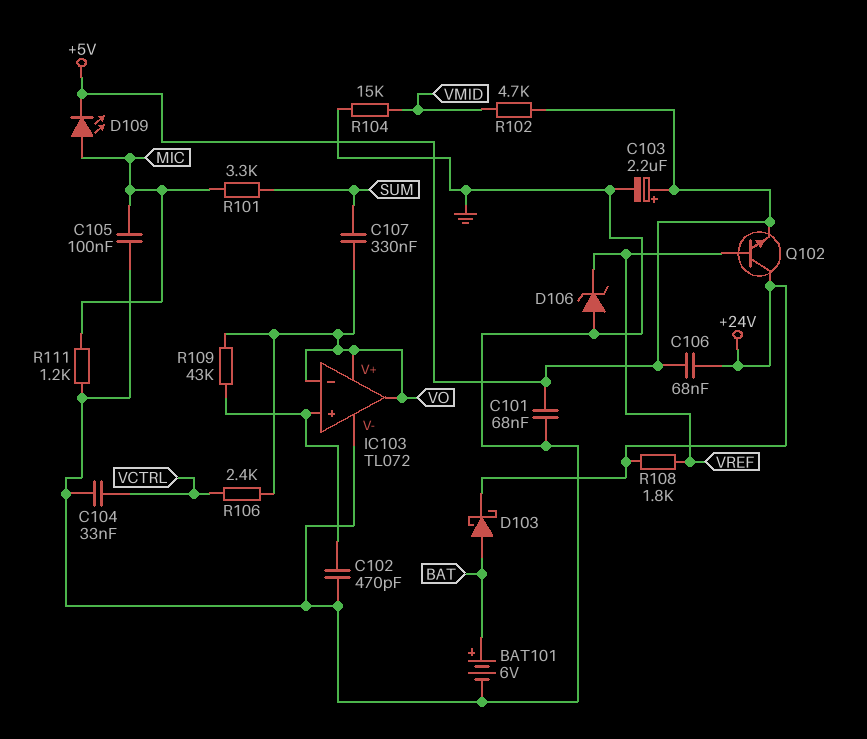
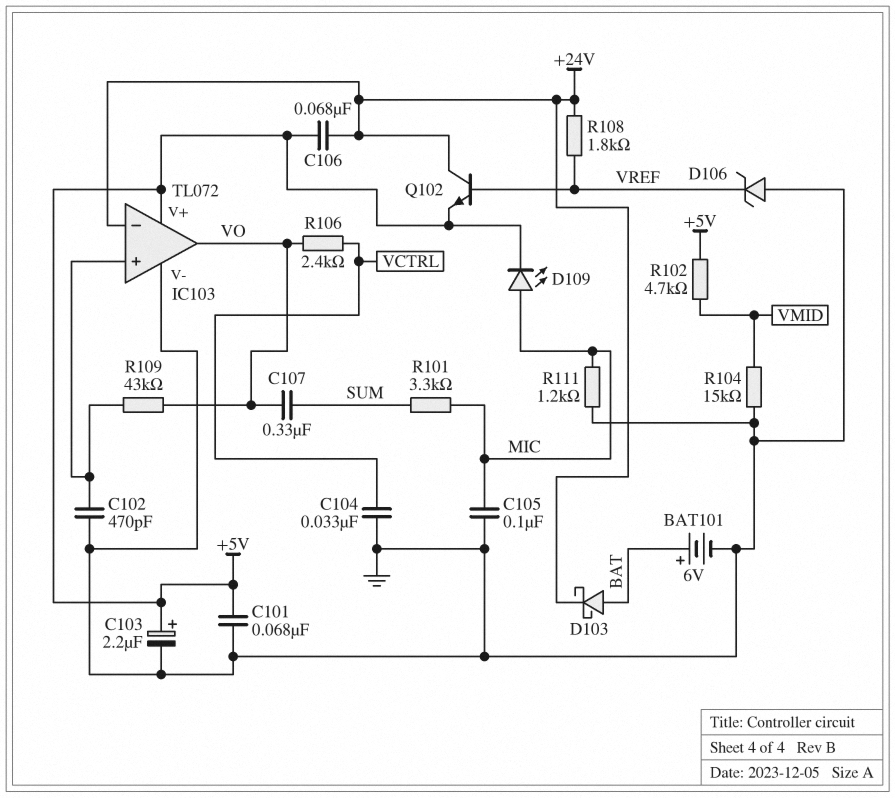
IC103 pin V+: VO -> +5V
IC103 pin in-: VO -> +24V

